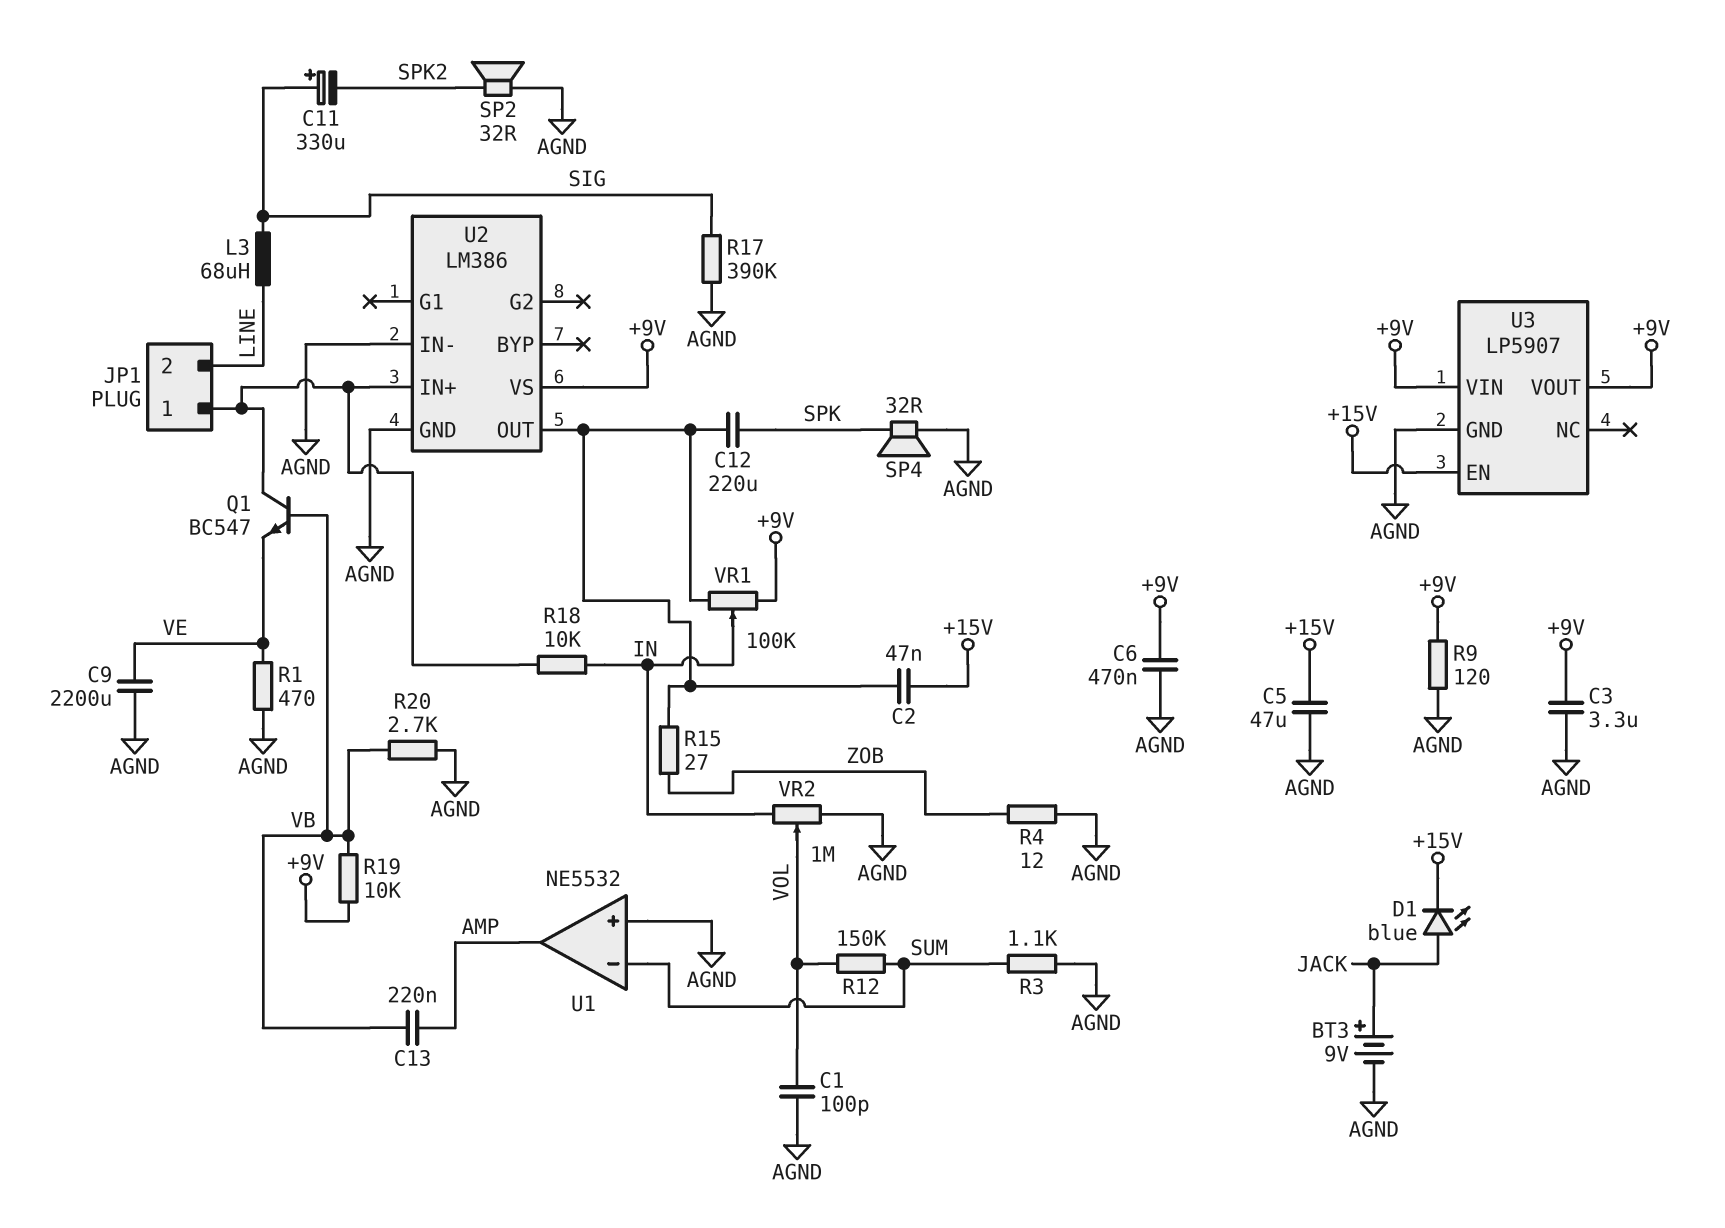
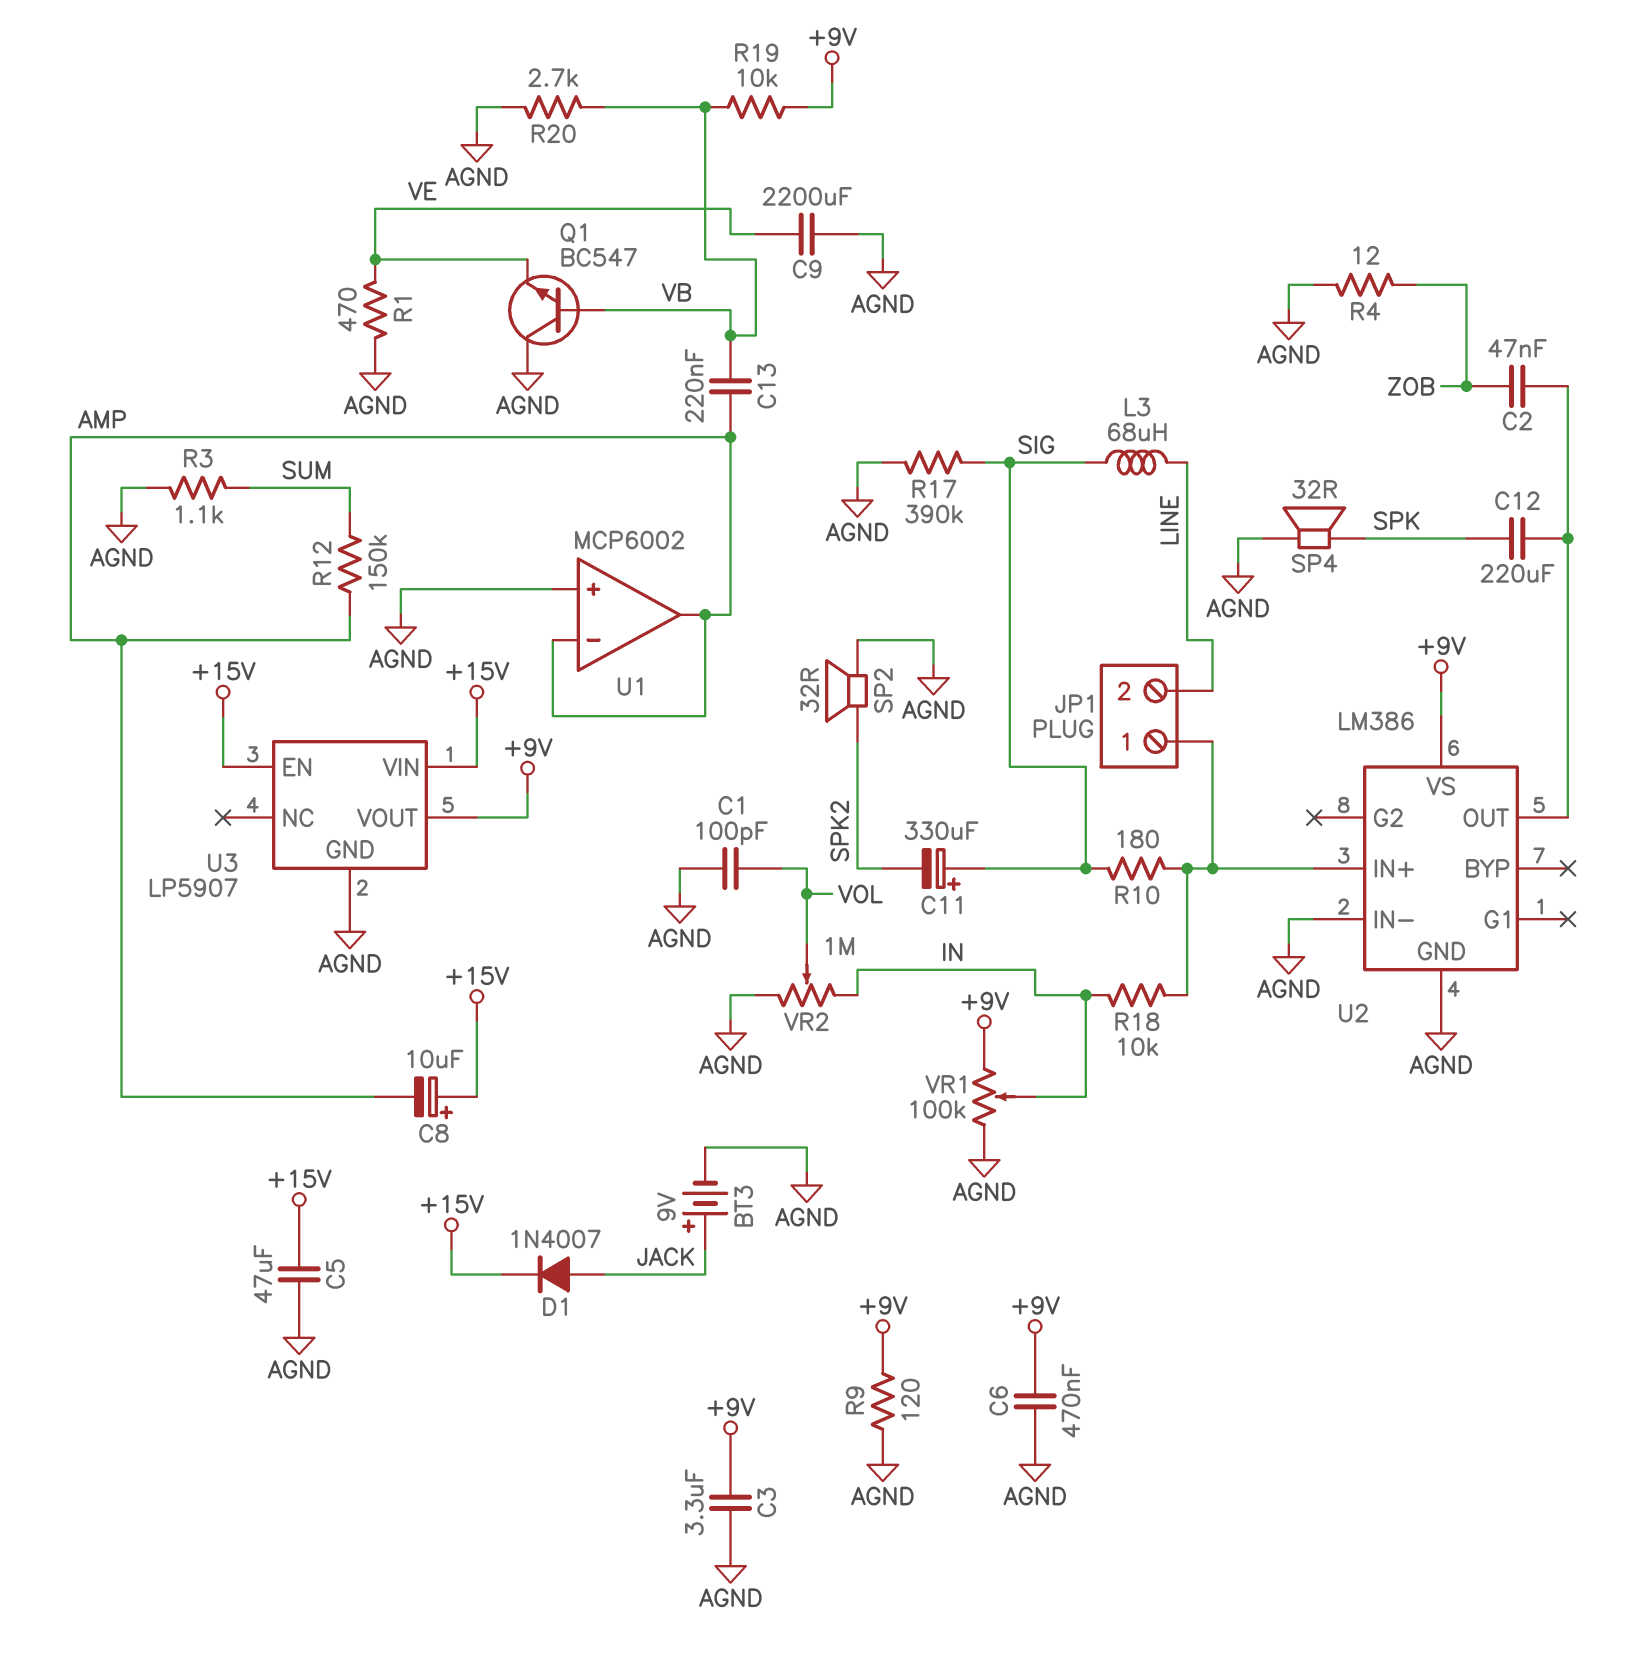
C2: 47nF (+15V, U2/OUT) -> 47nF (U2/OUT, ZOB)
C8: none -> 10uF (plus +15V, minus AMP)
D1: LED blue (A JACK, K +15V) -> diode 1N4007 (A JACK, K +15V)
Q1: NPN BC547 (B VB, C JP1/1, E VE) -> NPN BC547 (B VB, C AGND, E VE)
R10: none -> 180 (JP1/1, SIG)
R12: 150k (SUM, VOL) -> 150k (AMP, SUM)
R15: 27 (U2/OUT, ZOB) -> none
U1: NE5532 -> MCP6002
U1 pin in-: SUM -> AMP
U3 pin VIN: +9V -> +15V
VR1: 100k (+9V, U2/OUT, wiper IN) -> 100k (+9V, AGND, wiper IN)

